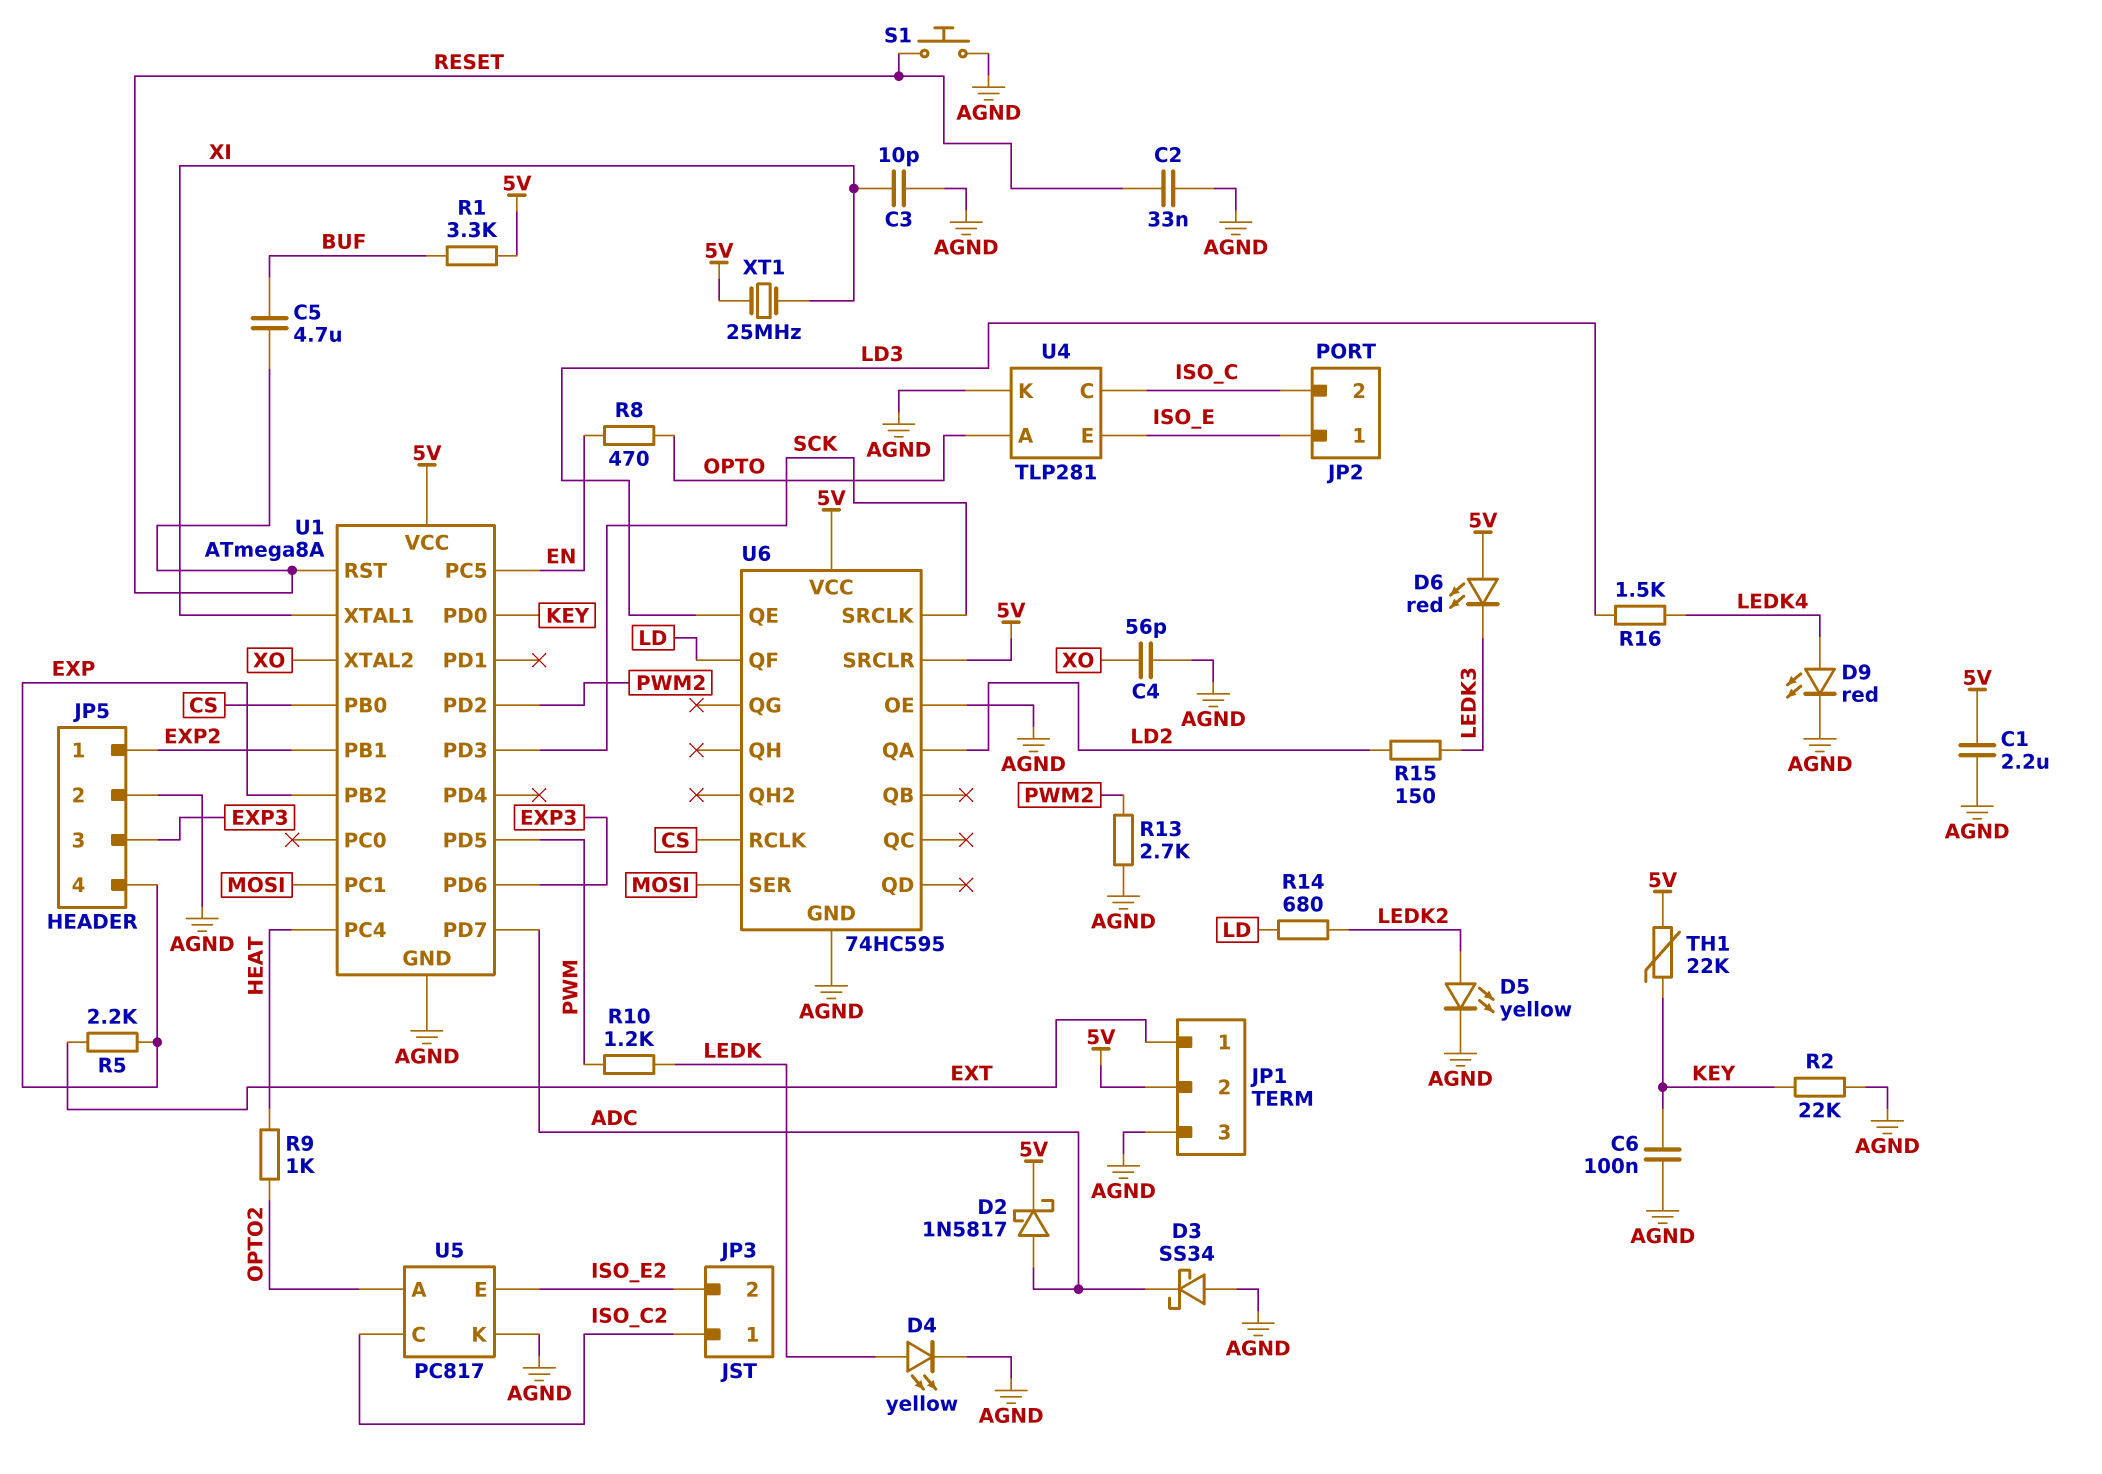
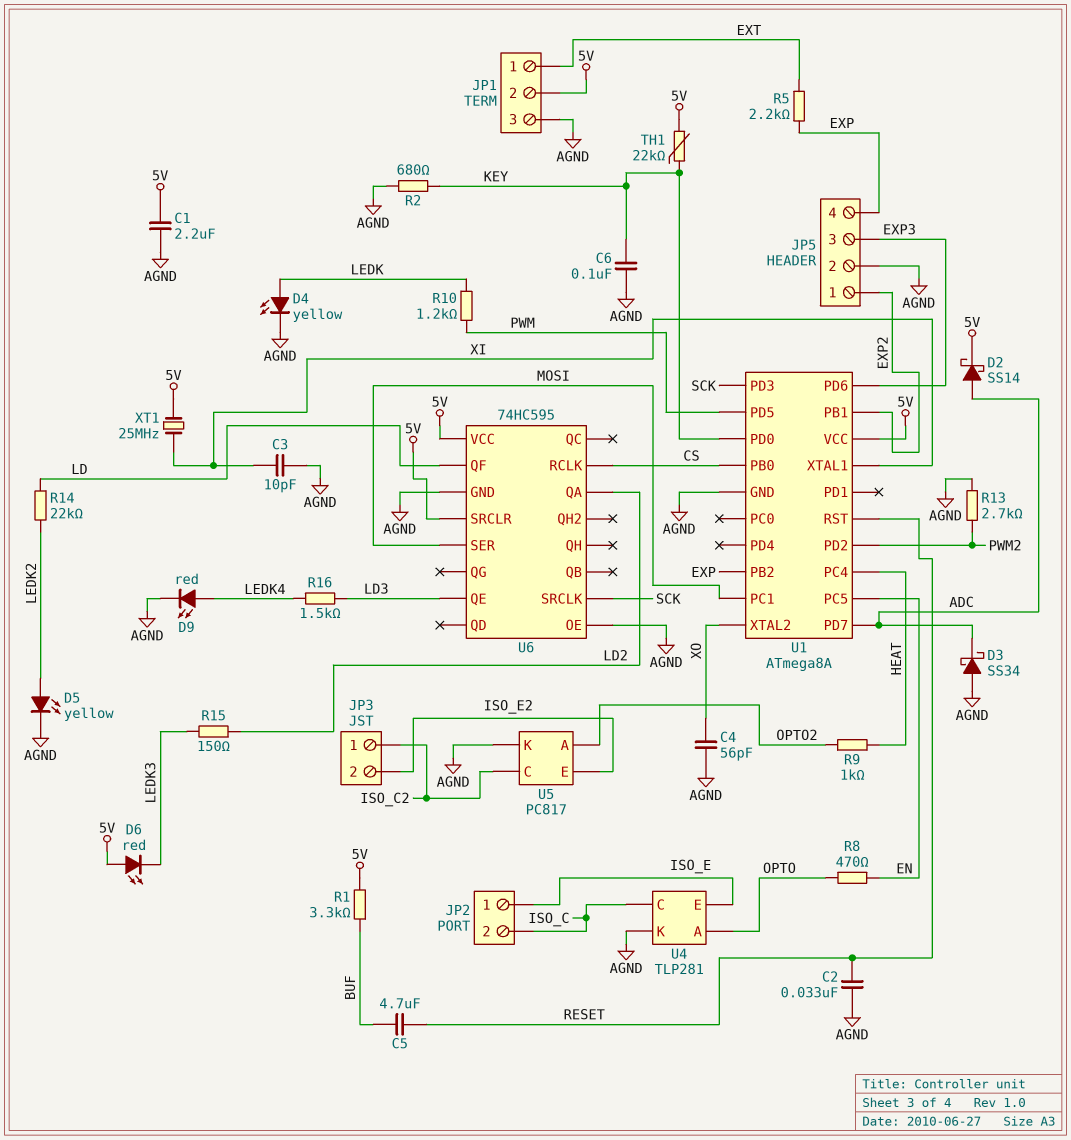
D2: schottky 1N5817 (A ADC, K 5V) -> schottky SS14 (A ADC, K 5V)
R2: 22k (AGND, KEY) -> 680 (AGND, KEY)
R14: 680 (LD, LEDK2) -> 22k (LD, LEDK2)
S1: button (AGND, RESET) -> none

